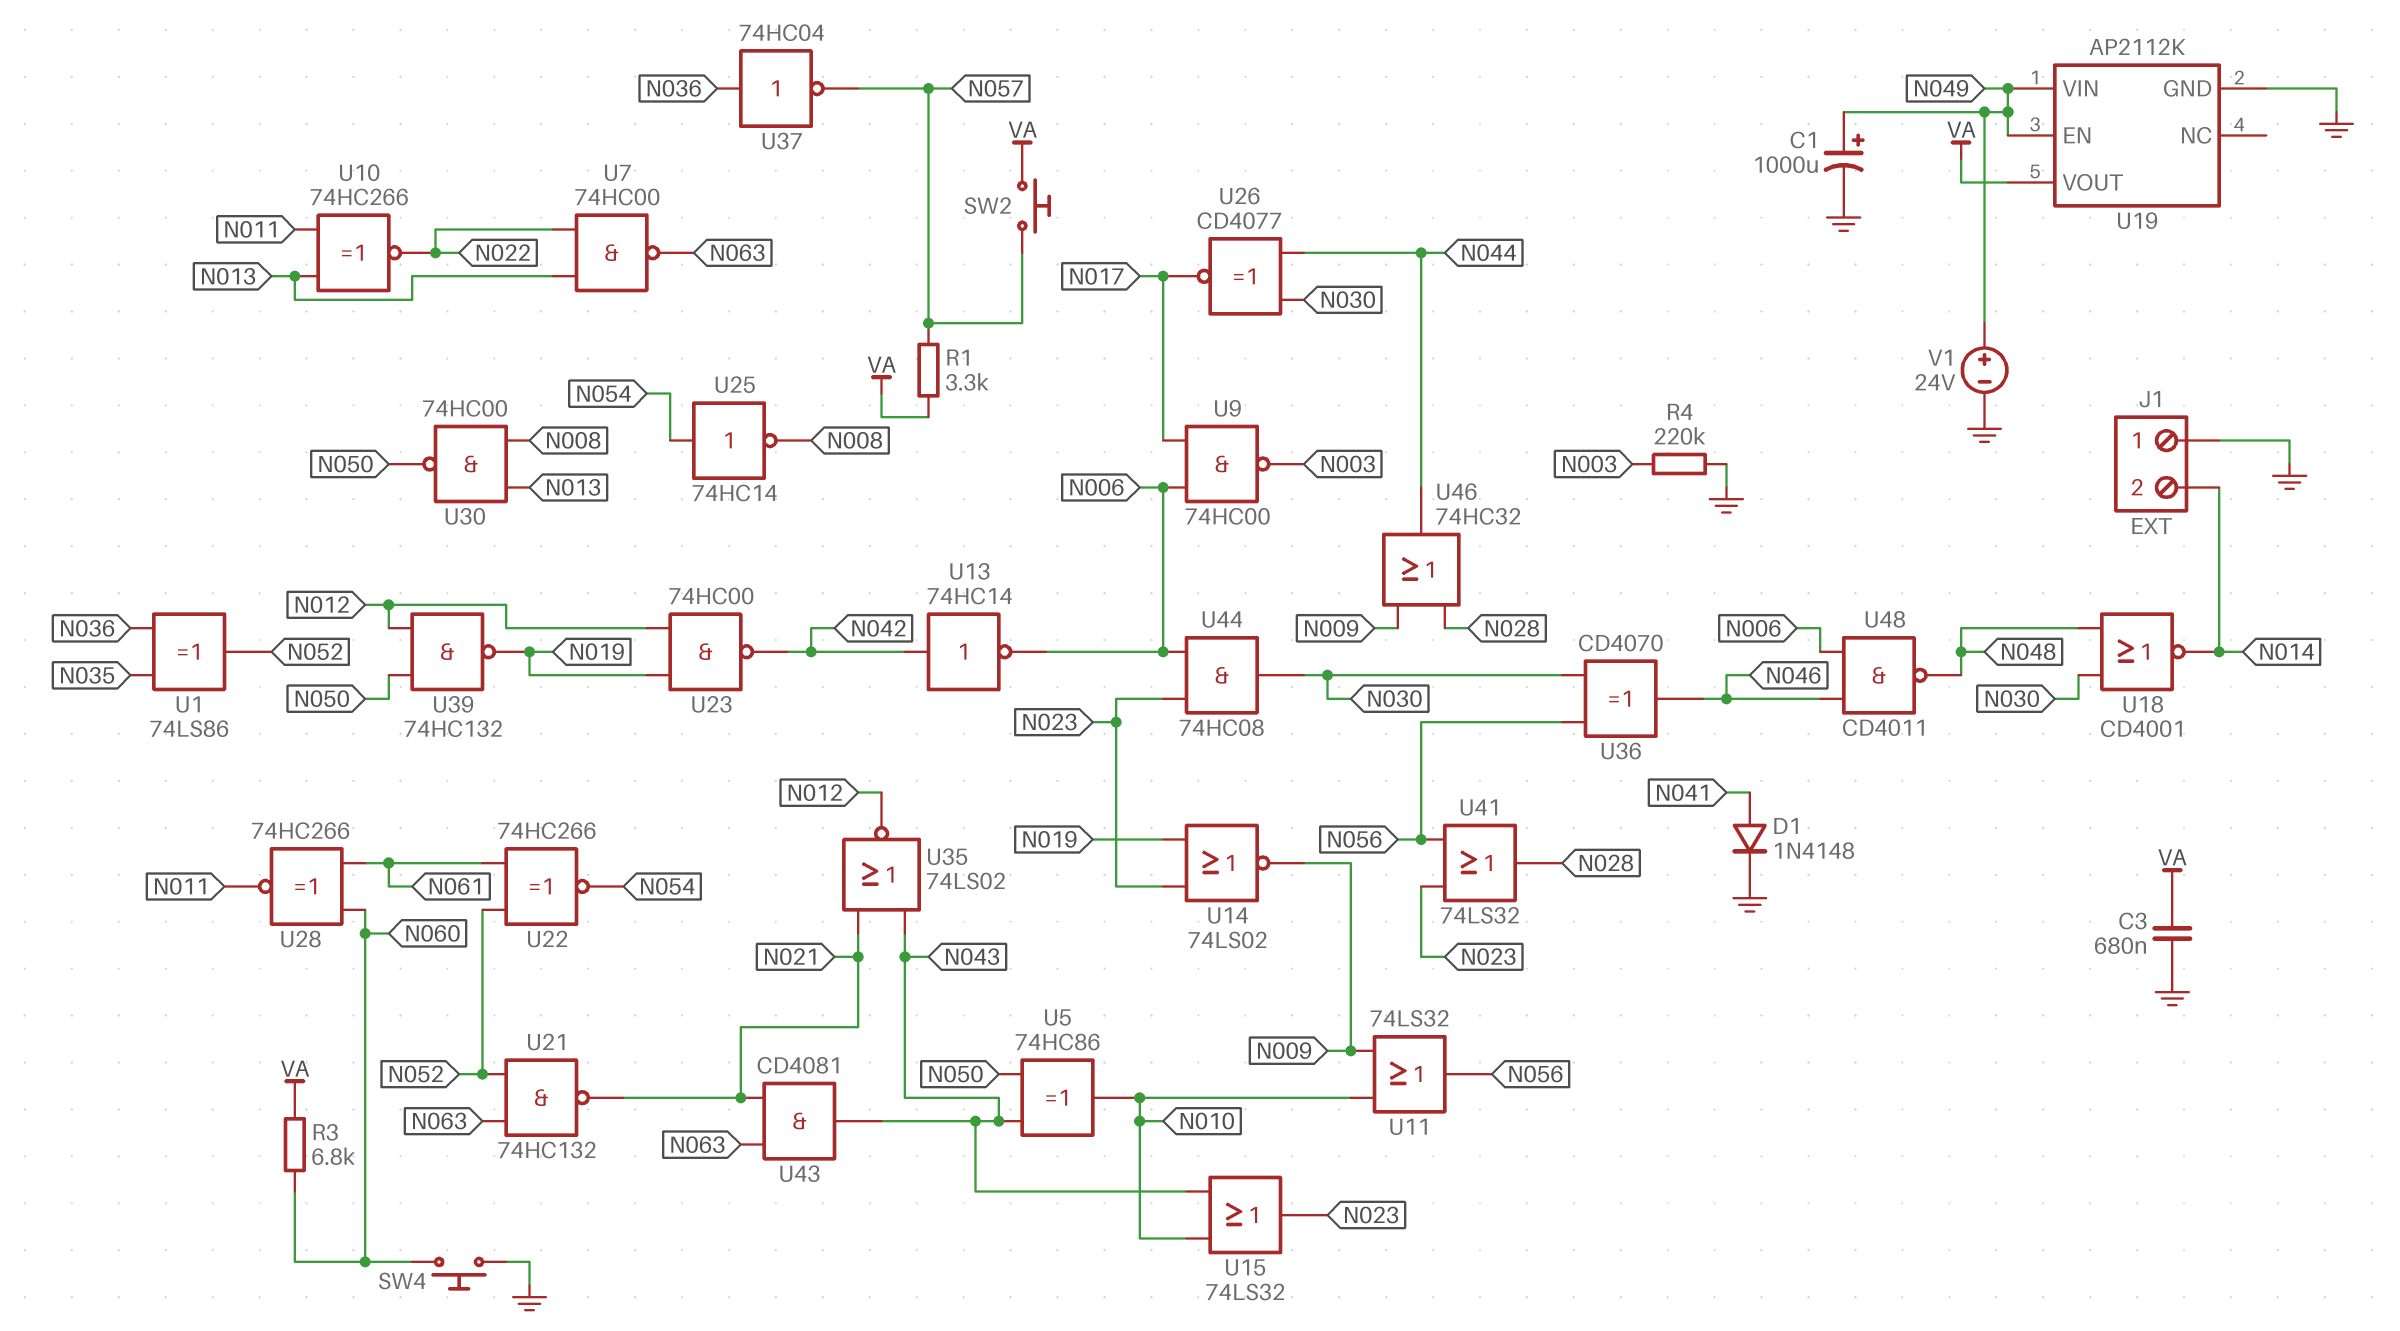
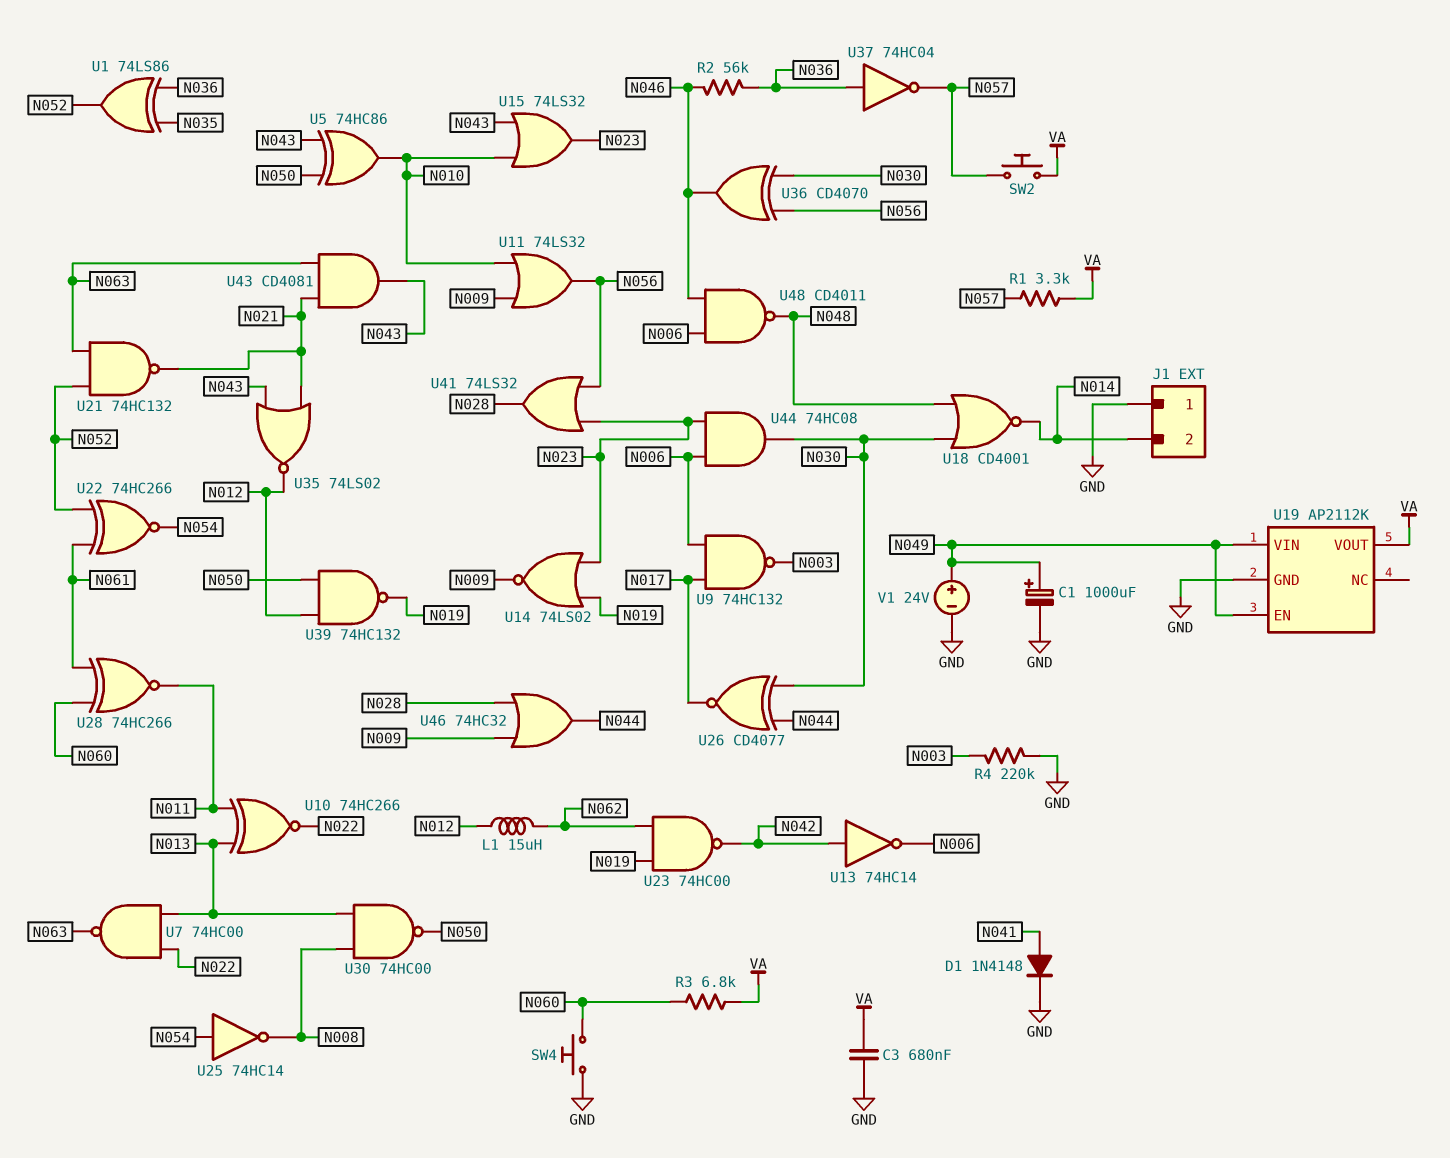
L1: none -> 15uH (N012, N062)
R2: none -> 56k (N036, N046)
U9: NAND 74HC00 (in N006, in N017, out N003) -> NAND 74HC132 (in N006, in N017, out N003)
U23: NAND 74HC00 (in N012, in N019, out N042) -> NAND 74HC00 (in N019, in N062, out N042)

